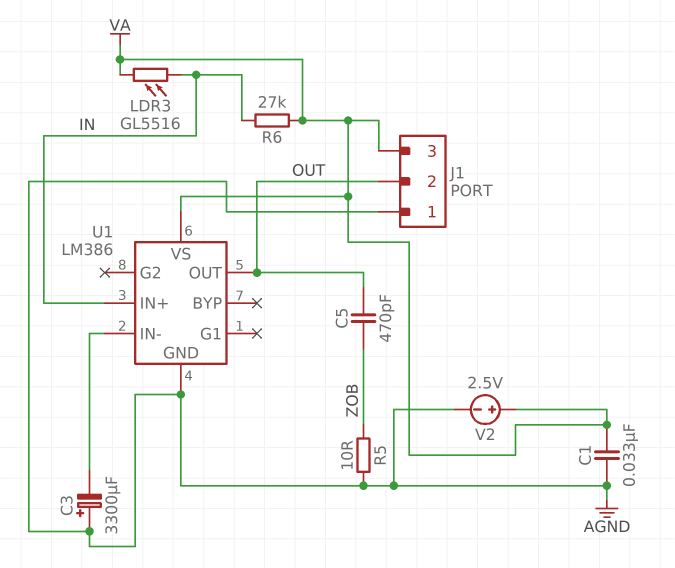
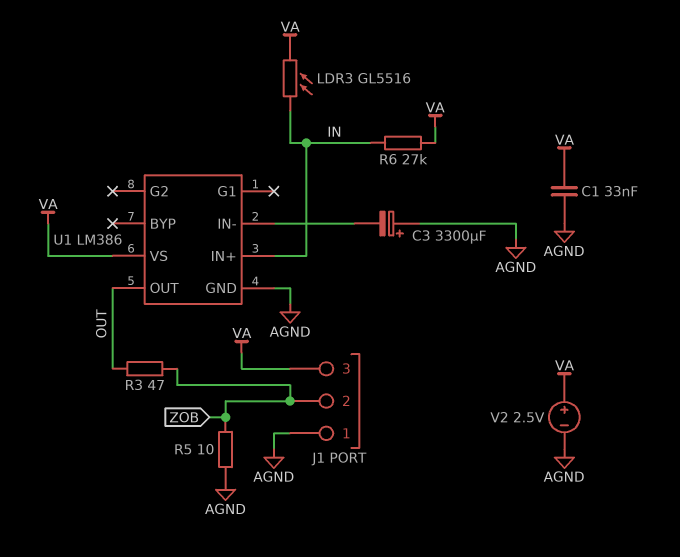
C5: 470pF (OUT, ZOB) -> none
J1 pin 2: OUT -> ZOB
R3: none -> 47 (OUT, ZOB)

